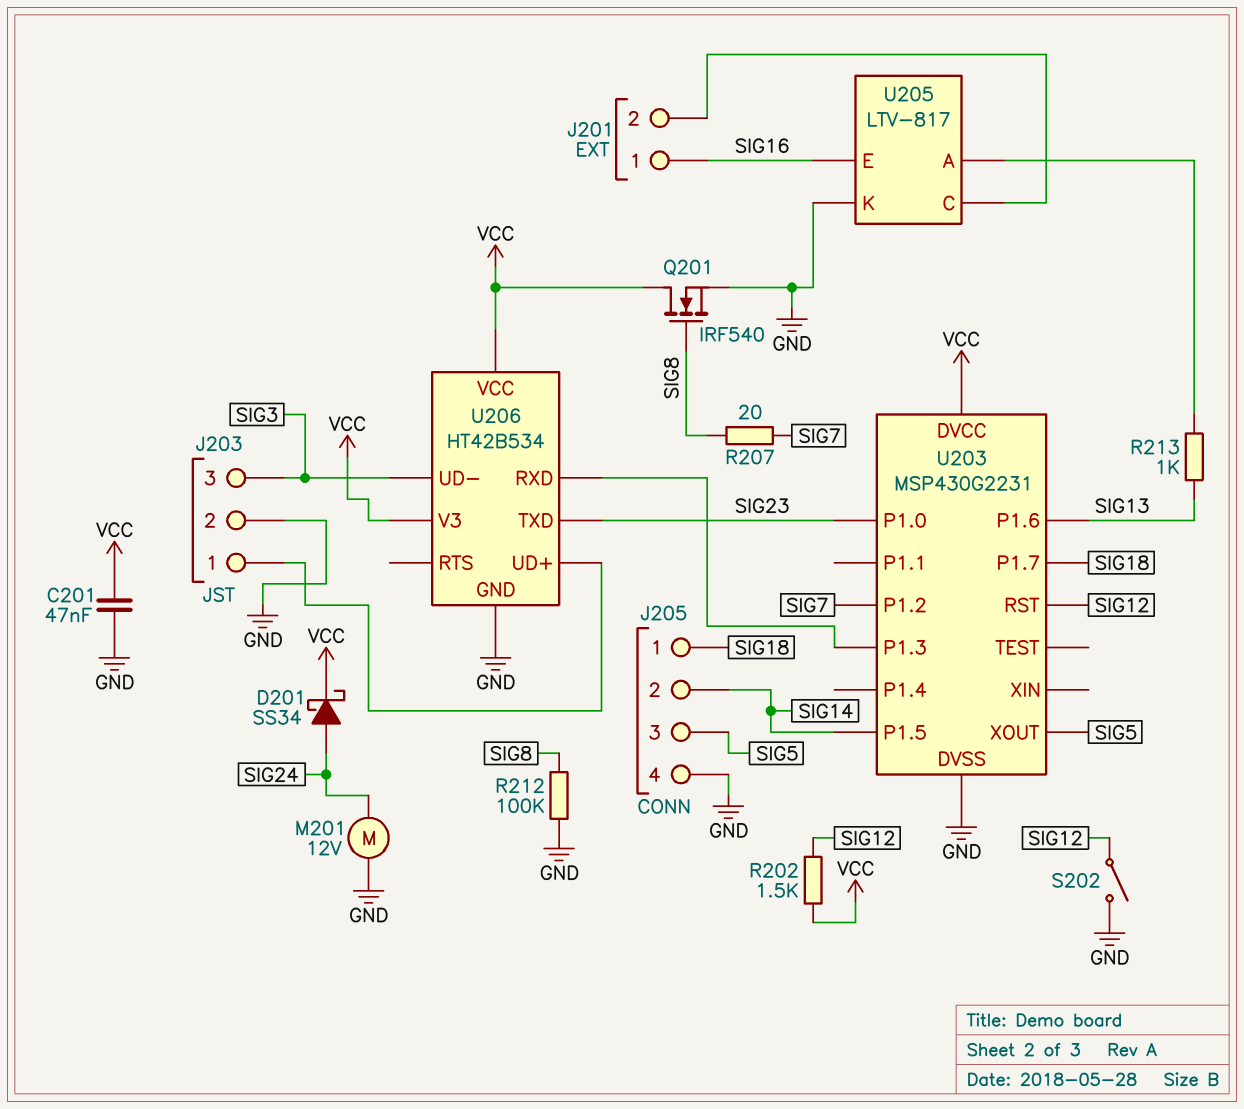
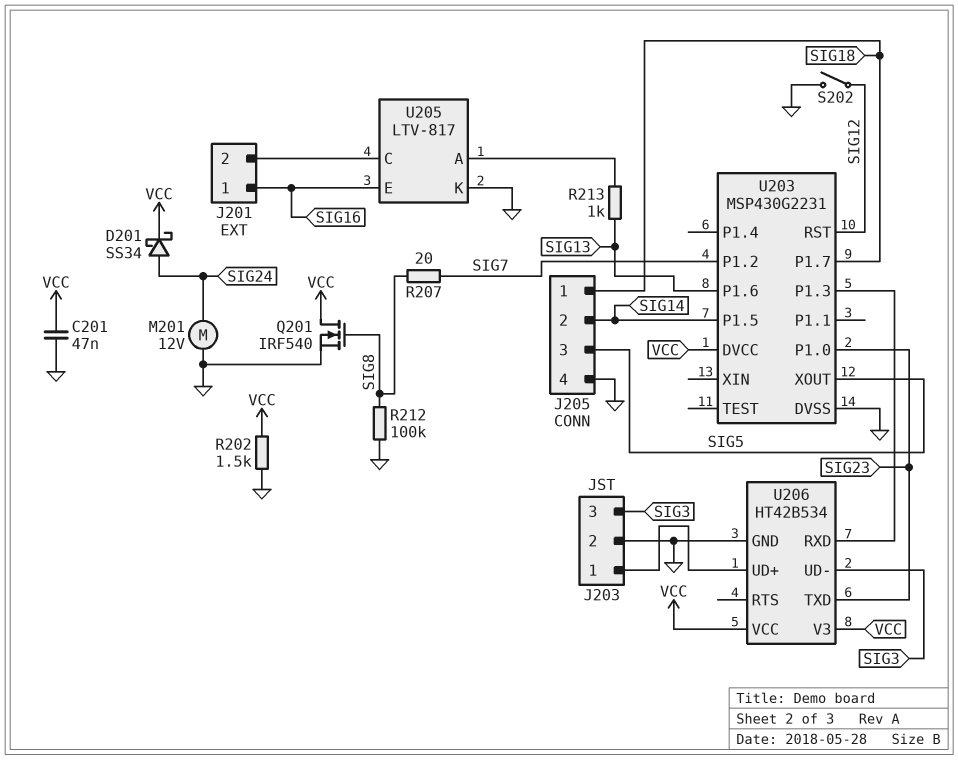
R202: 1.5k (SIG12, VCC) -> 1.5k (GND, VCC)

